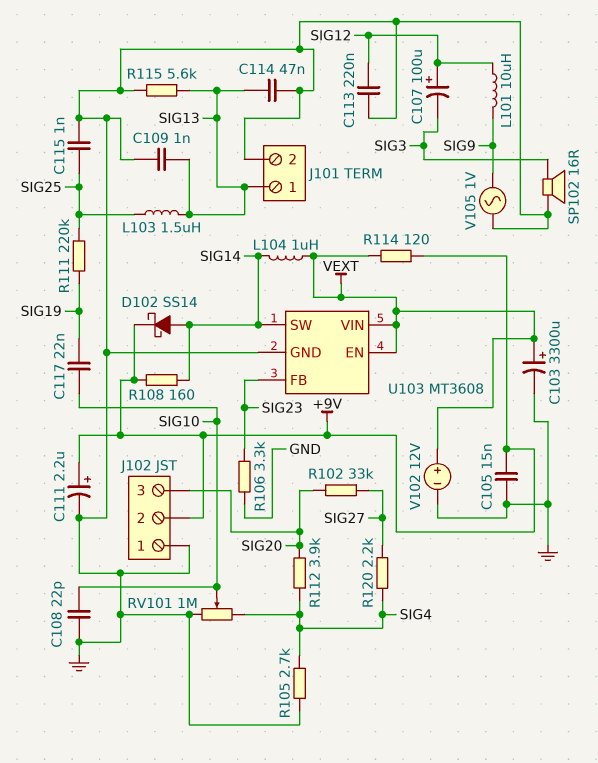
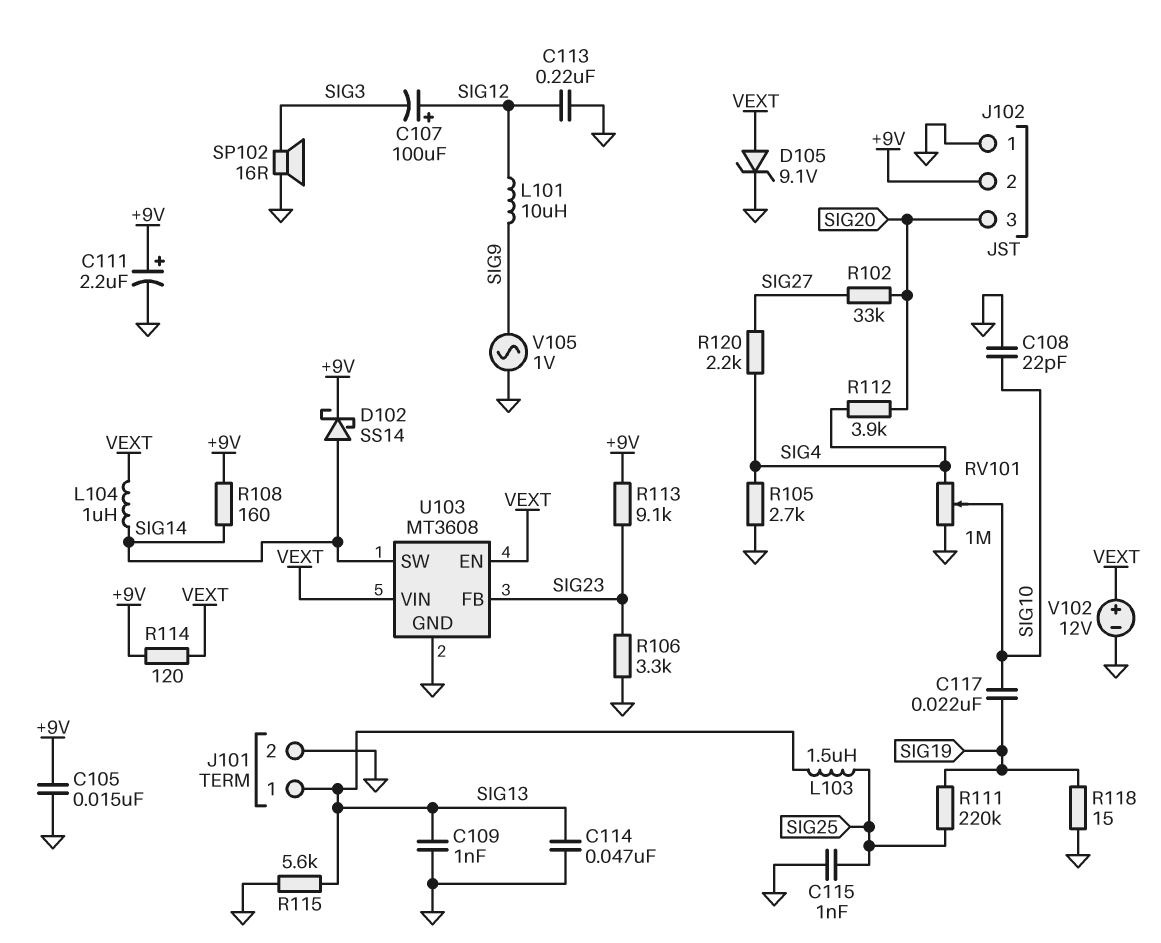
C103: 3300uF (plus VEXT, minus GND) -> none
D105: none -> zener 9.1V (A VEXT, K GND)
R113: none -> 9.1k (+9V, SIG23)
R118: none -> 15 (GND, SIG19)

